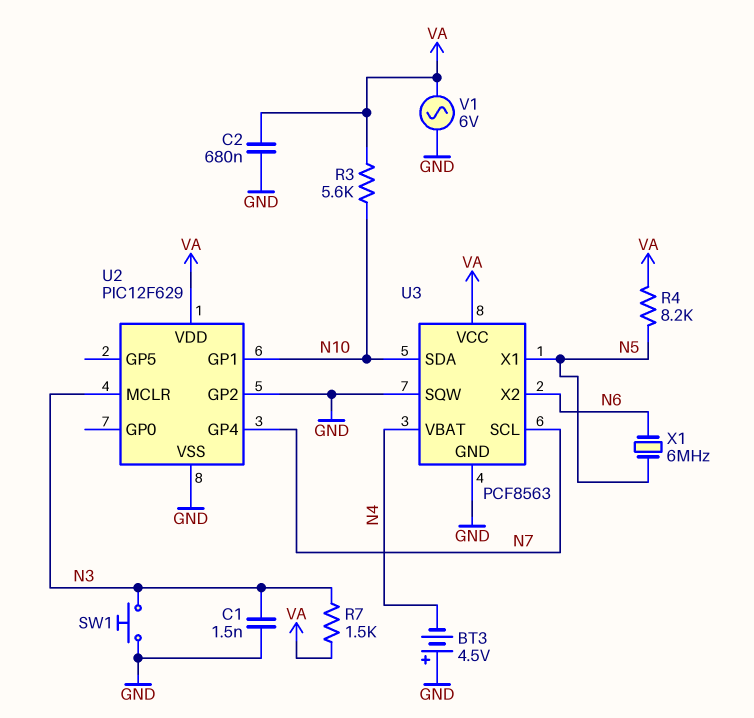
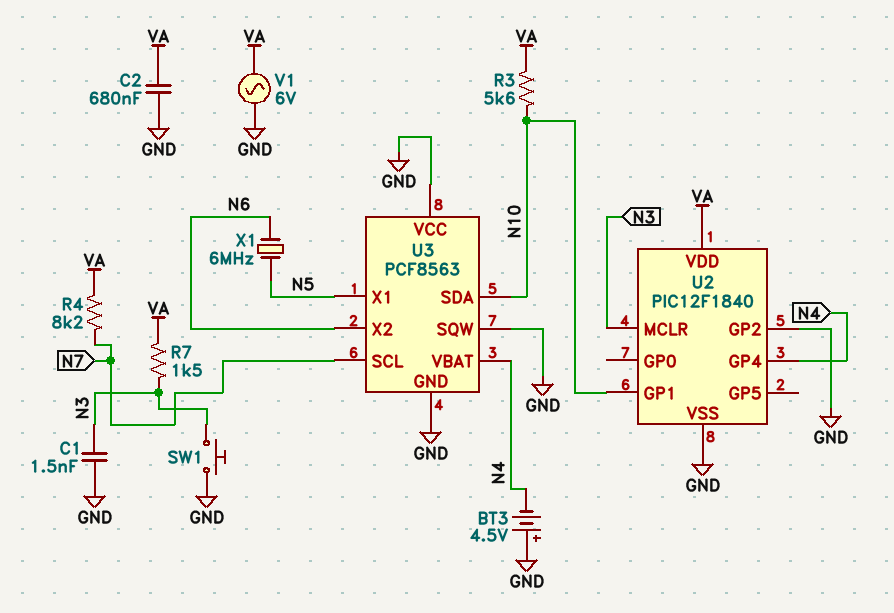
R4: 8.2k (N5, VA) -> 8.2k (N7, VA)
U2: PIC12F629 -> PIC12F1840
U2 pin GP4: N7 -> N4
U3 pin VCC: VA -> GND

